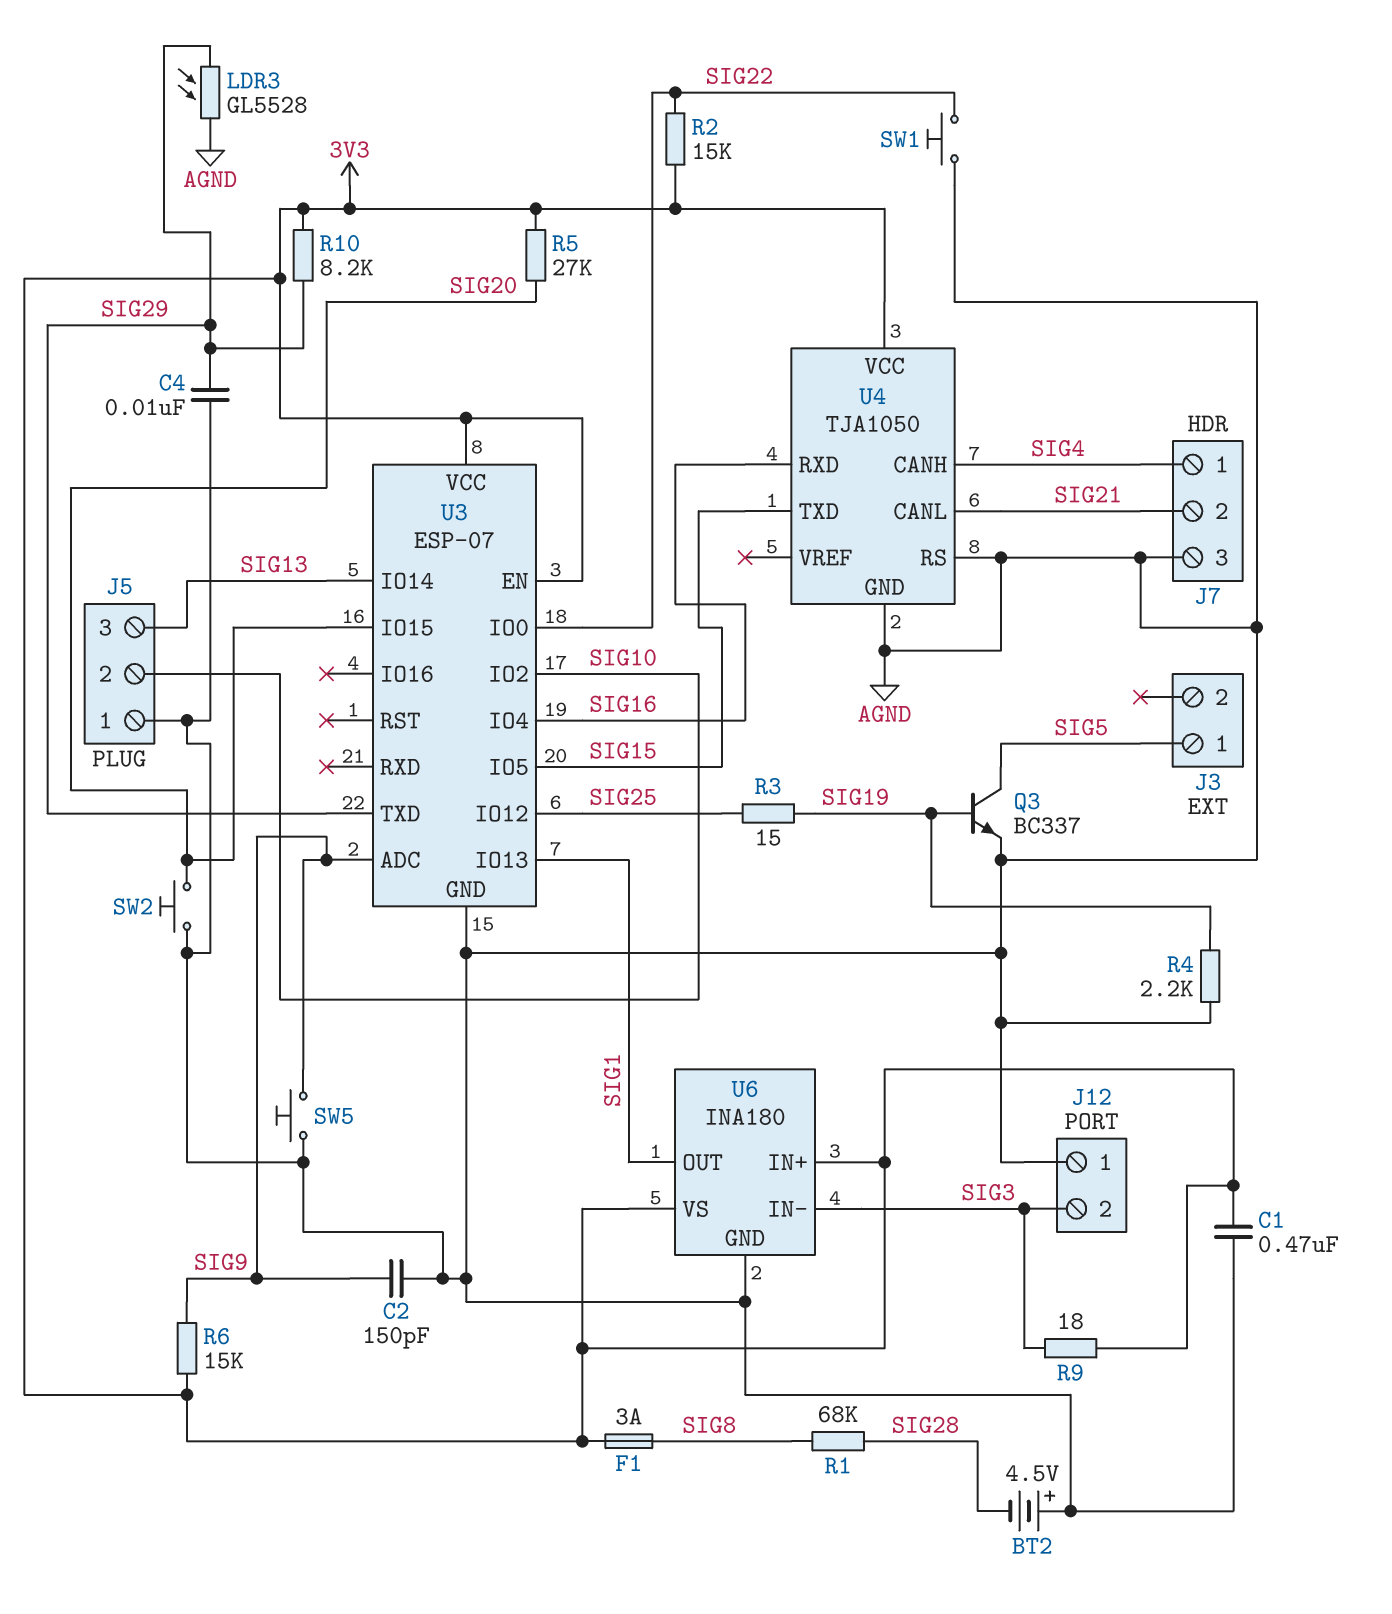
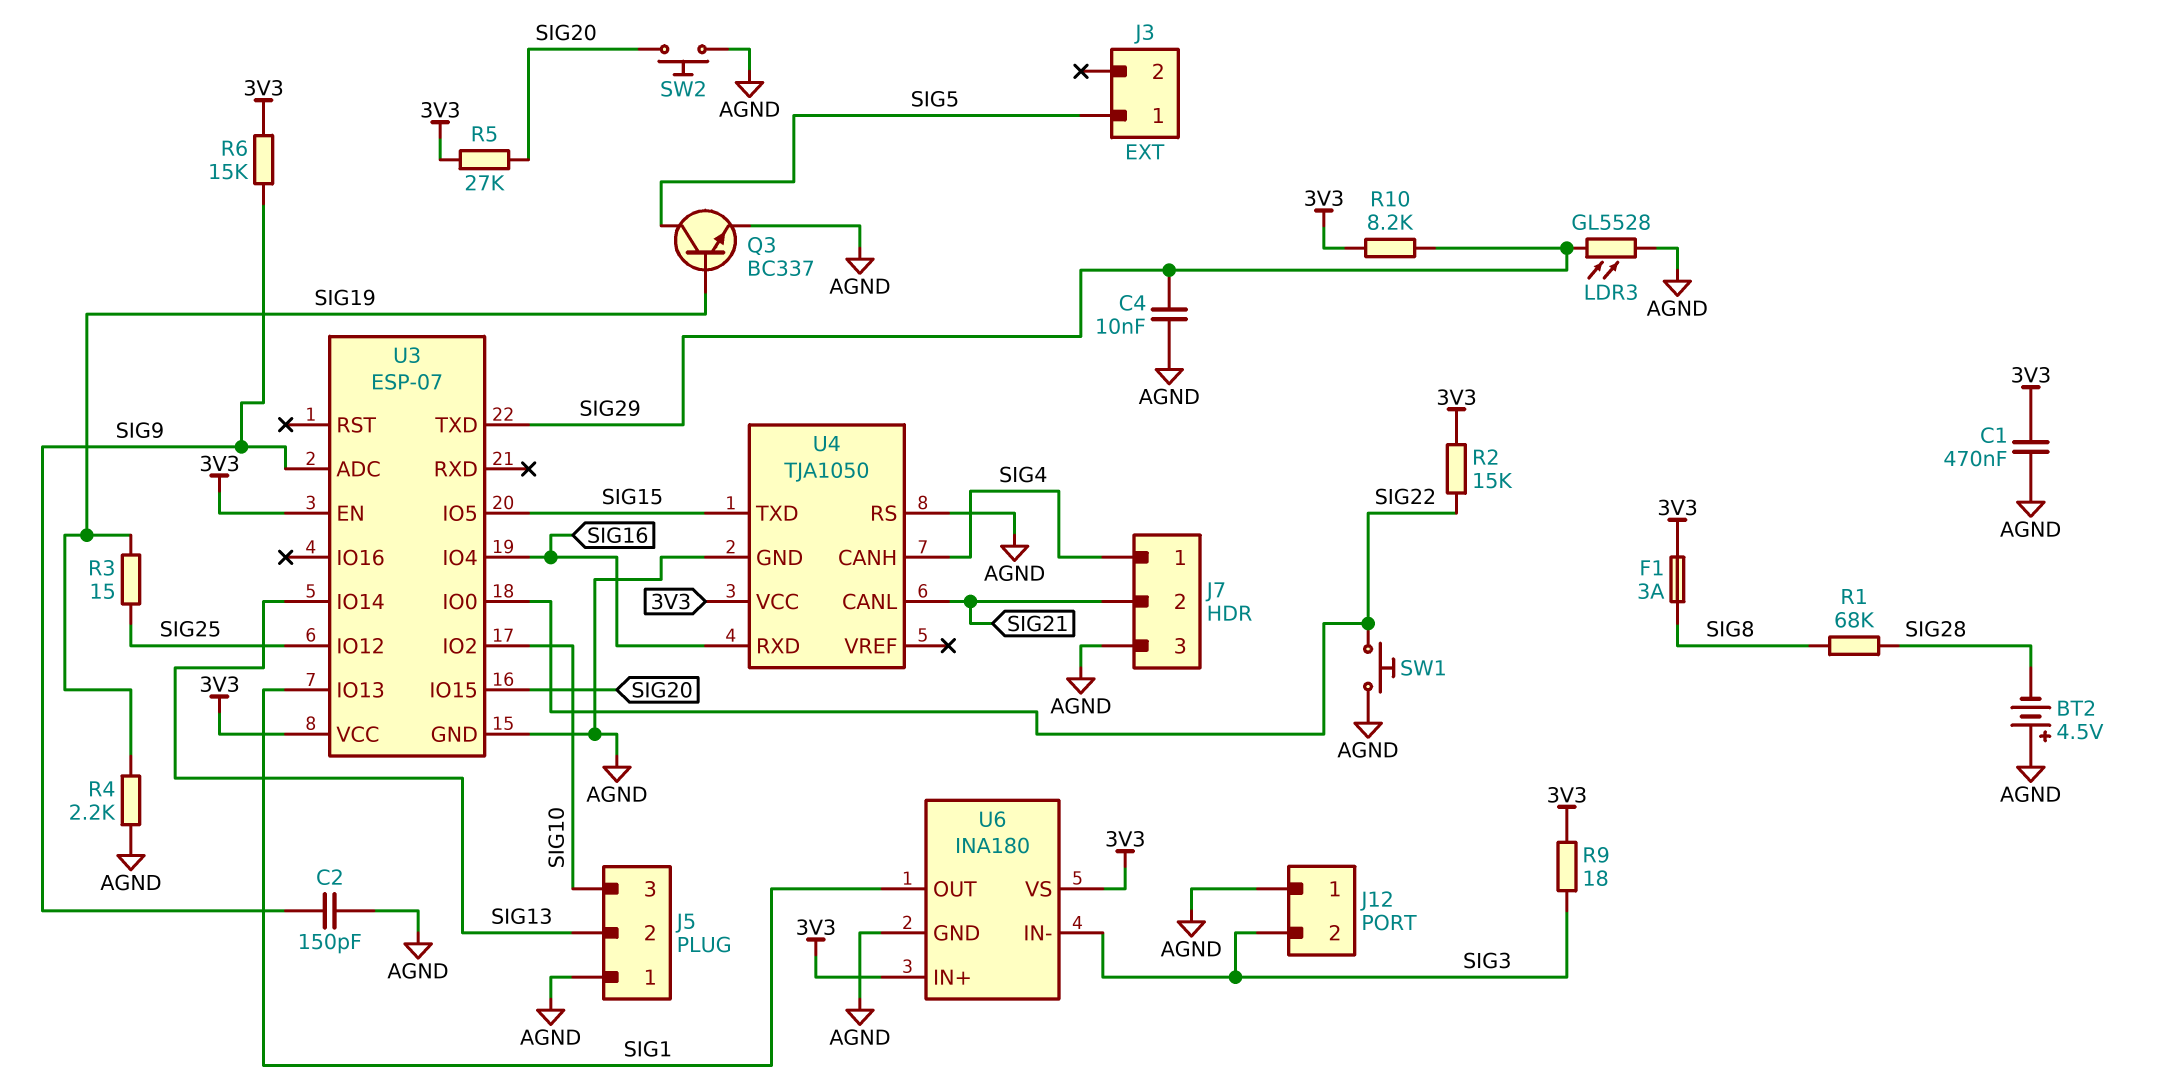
J5 pin 2: SIG10 -> SIG13
J5 pin 3: SIG13 -> SIG10
SW5: button (AGND, SIG9) -> none

